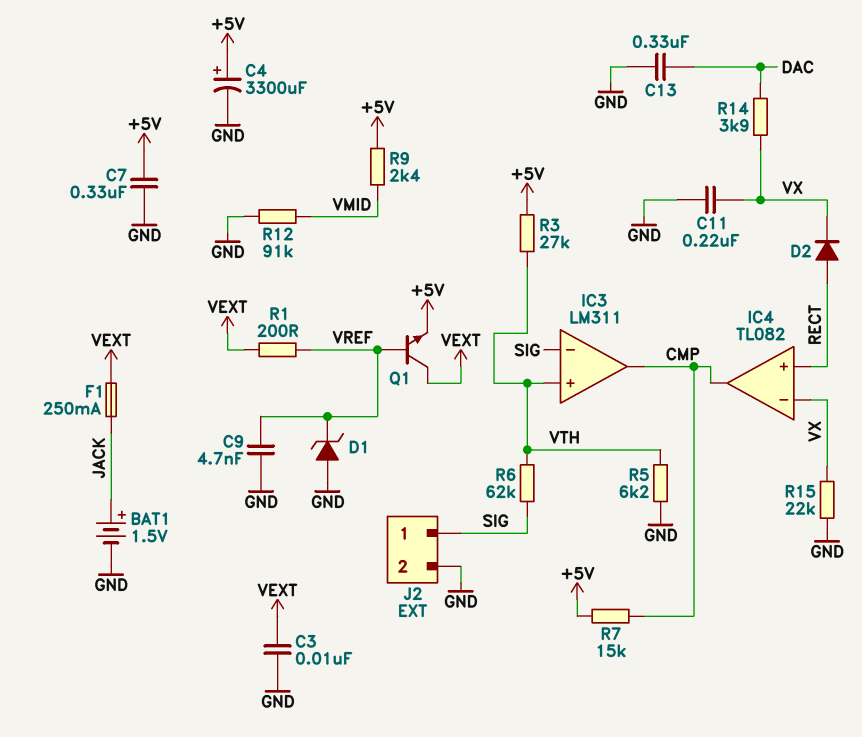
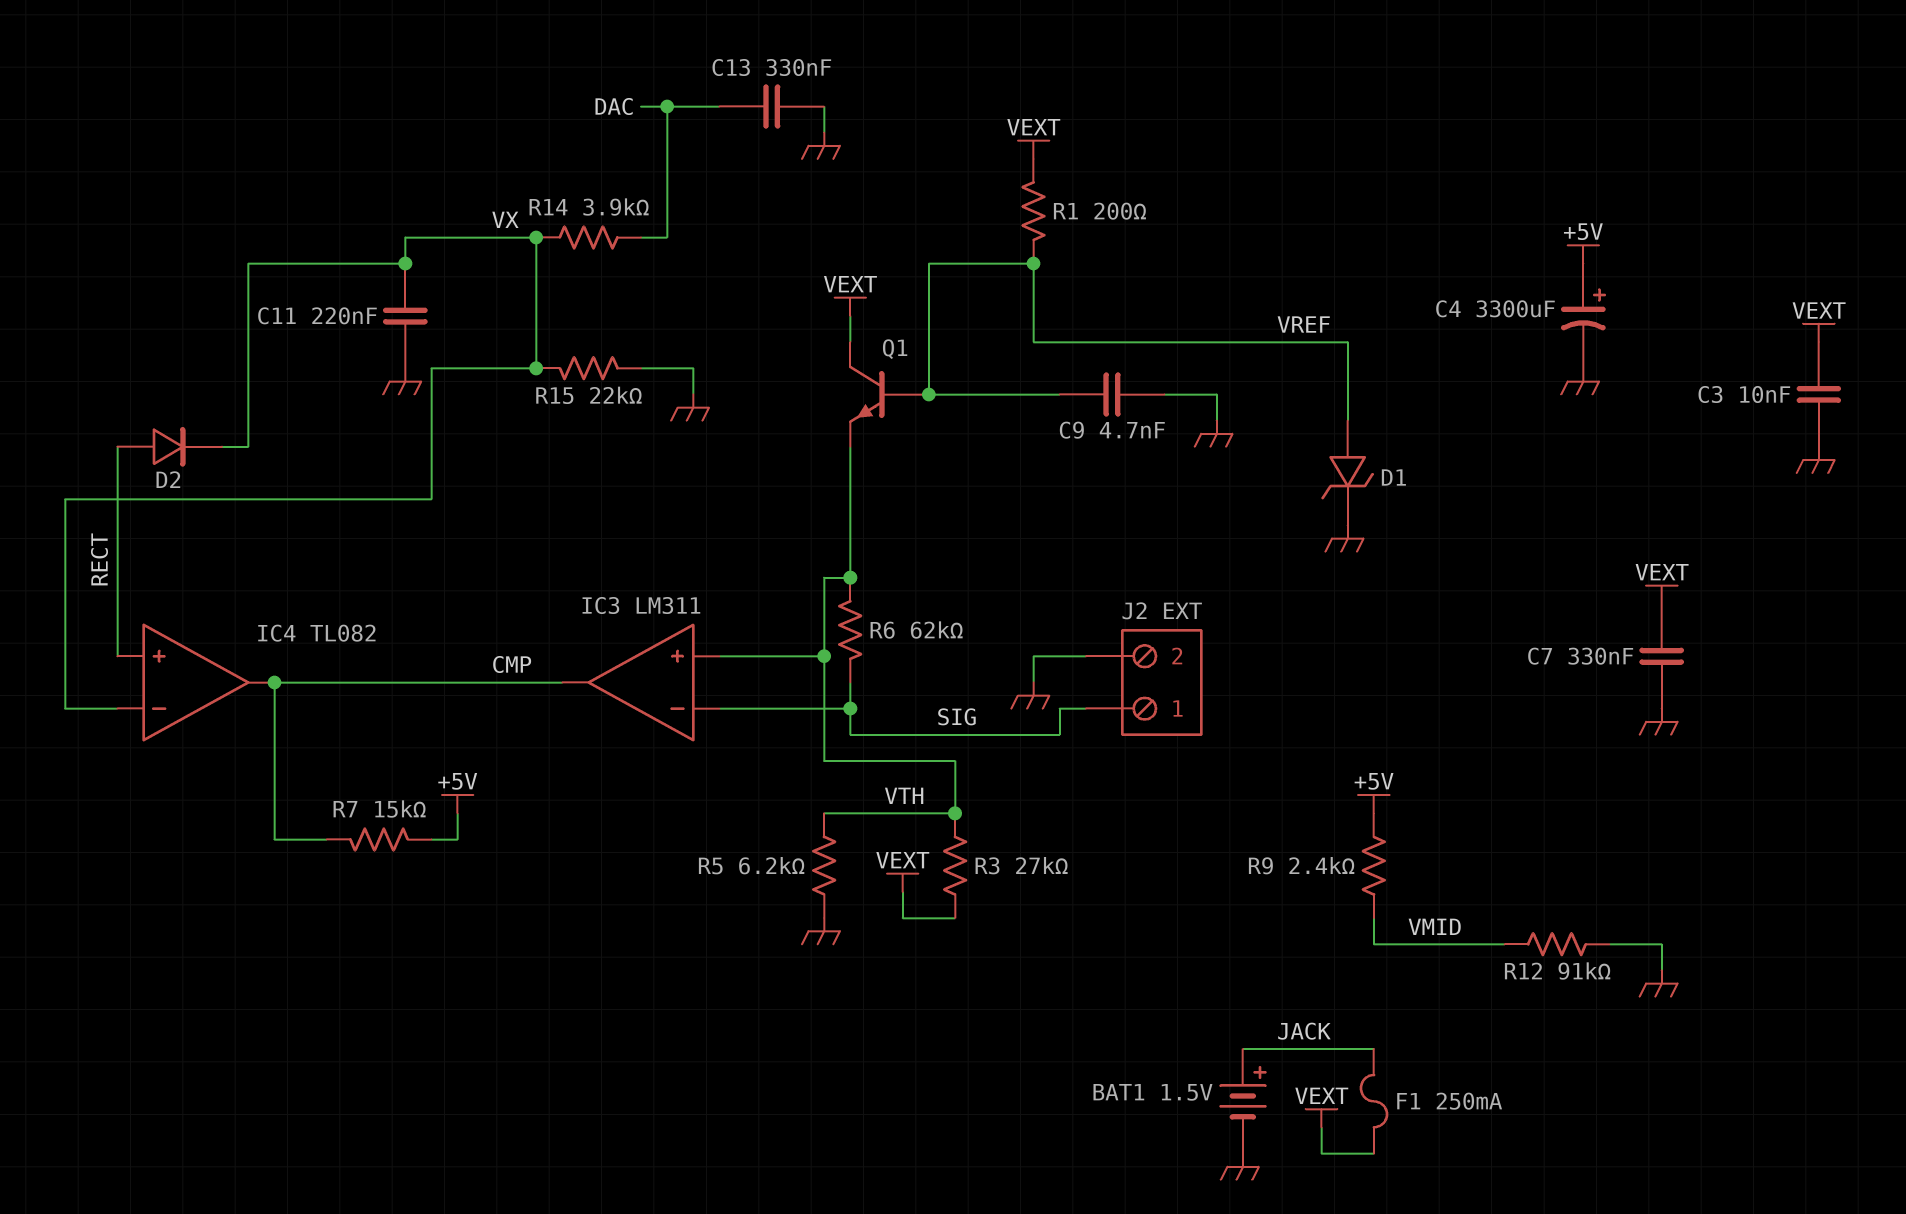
C7: 330nF (+5V, GND) -> 330nF (GND, VEXT)
D1: zener (A GND, K VREF) -> zener (A VREF, K GND)
Q1: NPN (B VREF, C VEXT, E +5V) -> NPN (B VREF, C VEXT, E VTH)
R3: 27k (+5V, VTH) -> 27k (VEXT, VTH)

